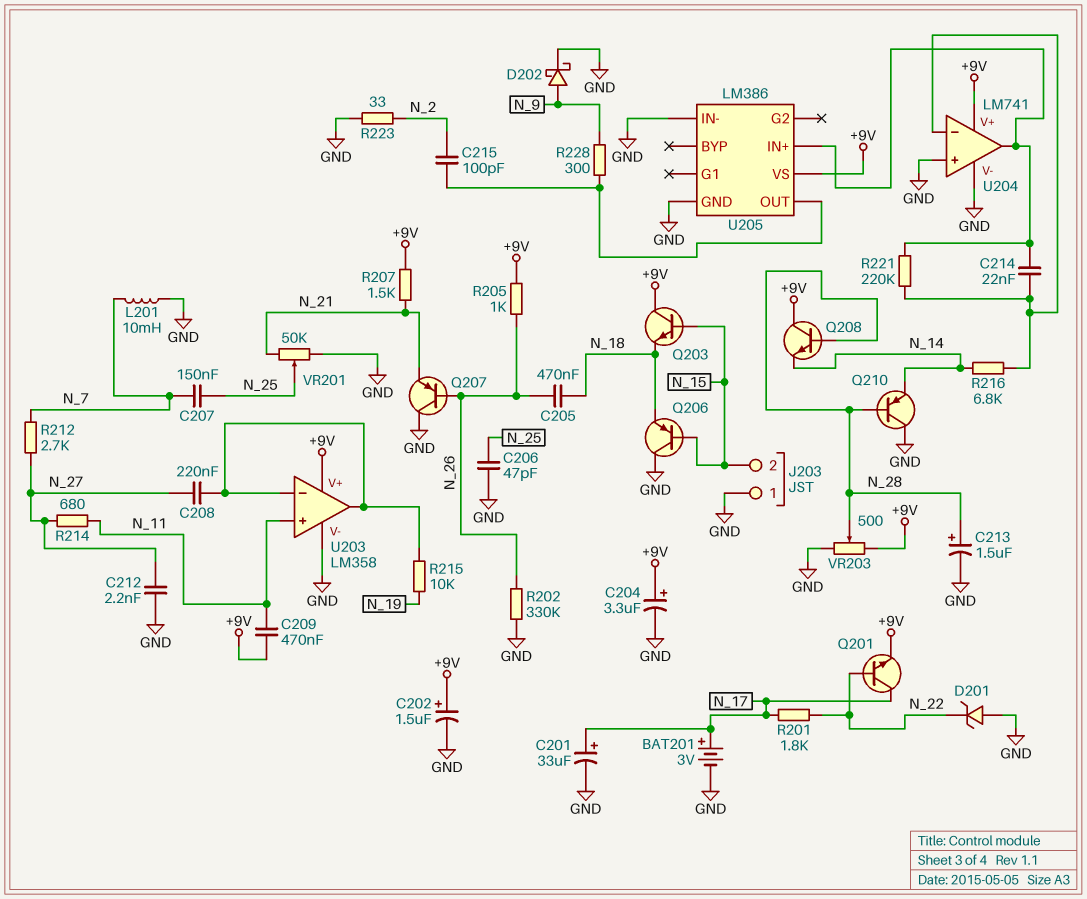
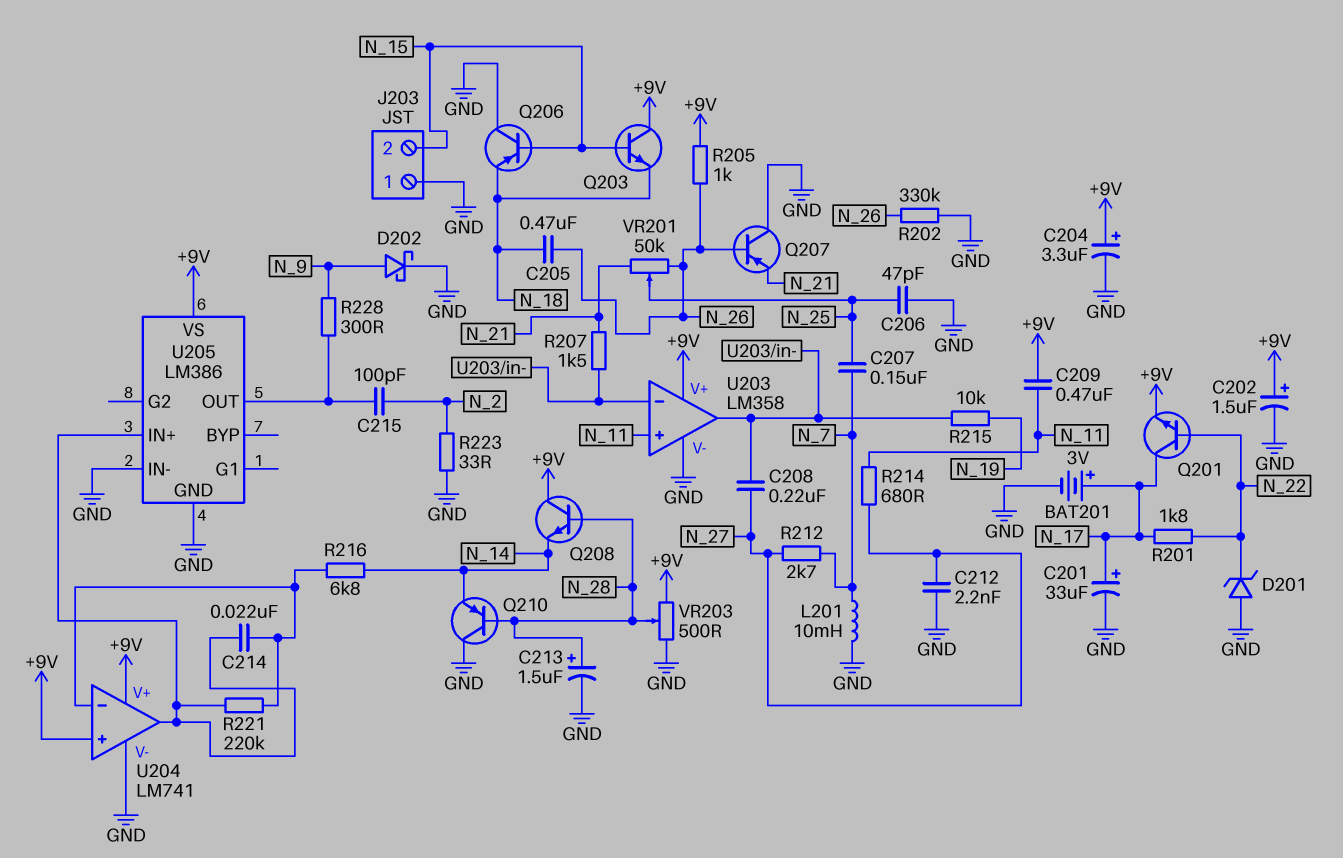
R207: 1.5k (+9V, N_21) -> 1.5k (N_21, U203/in-)
U204 pin in+: GND -> +9V
VR201: 50k (GND, N_21, wiper N_25) -> 50k (N_21, N_26, wiper N_25)

